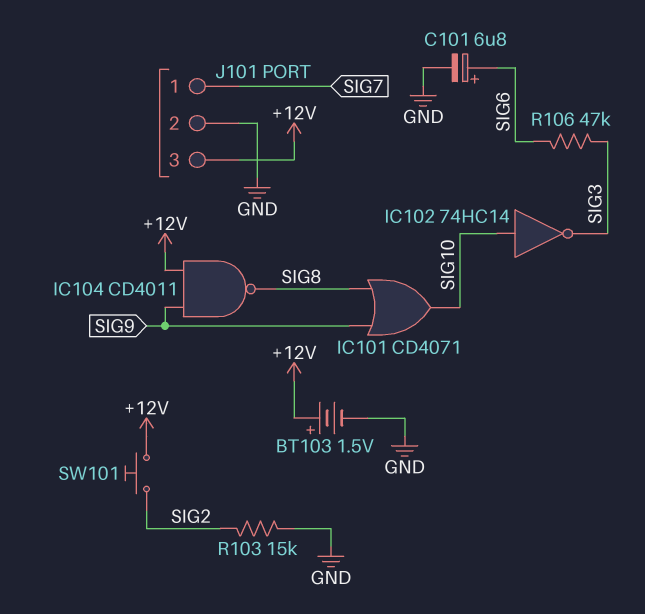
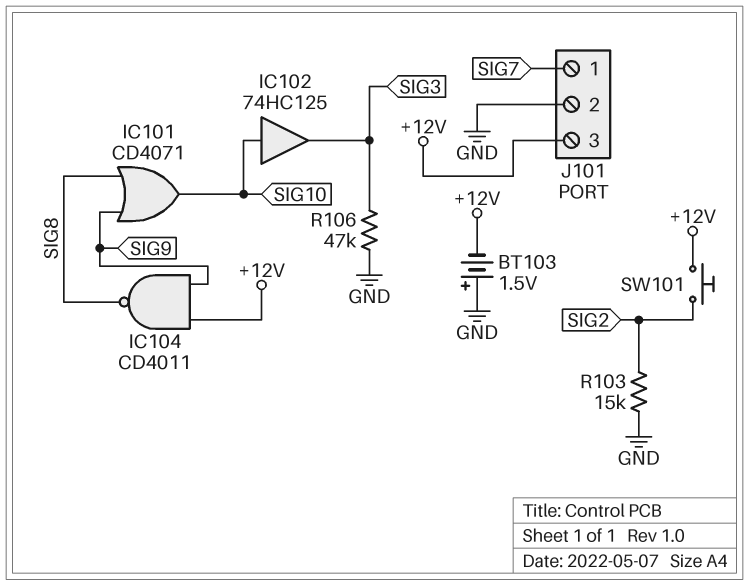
BT103: 1.5V (plus +12V, minus GND) -> 1.5V (plus GND, minus +12V)
C101: 6.8uF (plus SIG6, minus GND) -> none
IC102: NOT 74HC14 (in SIG10, out SIG3) -> buffer 74HC125 (in SIG10, out SIG3)
R106: 47k (SIG3, SIG6) -> 47k (GND, SIG3)

